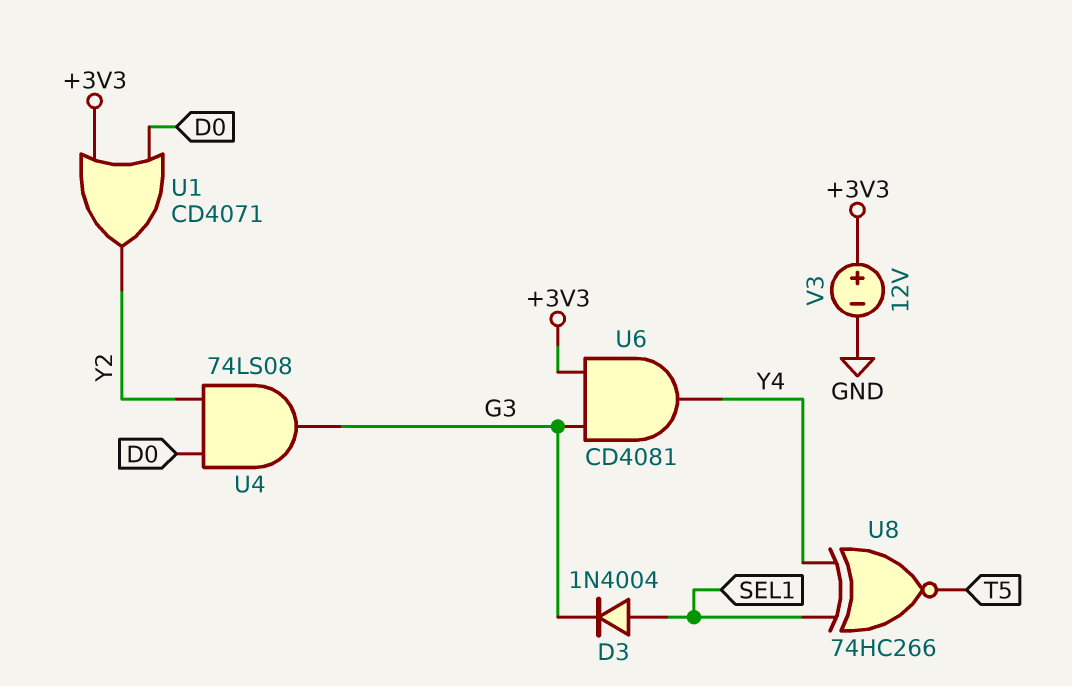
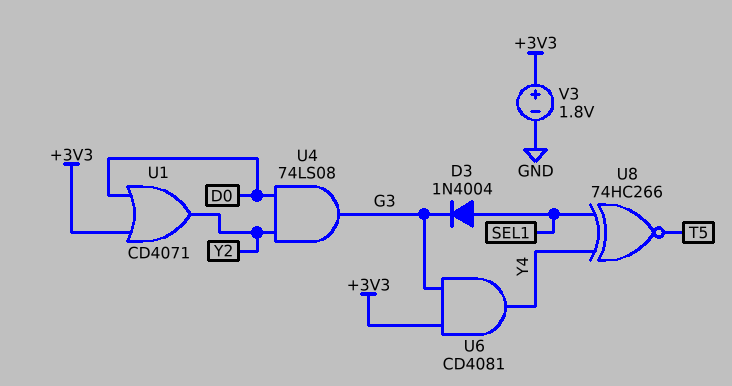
V3: 12V (plus +3V3, minus GND) -> 1.8V (plus +3V3, minus GND)

